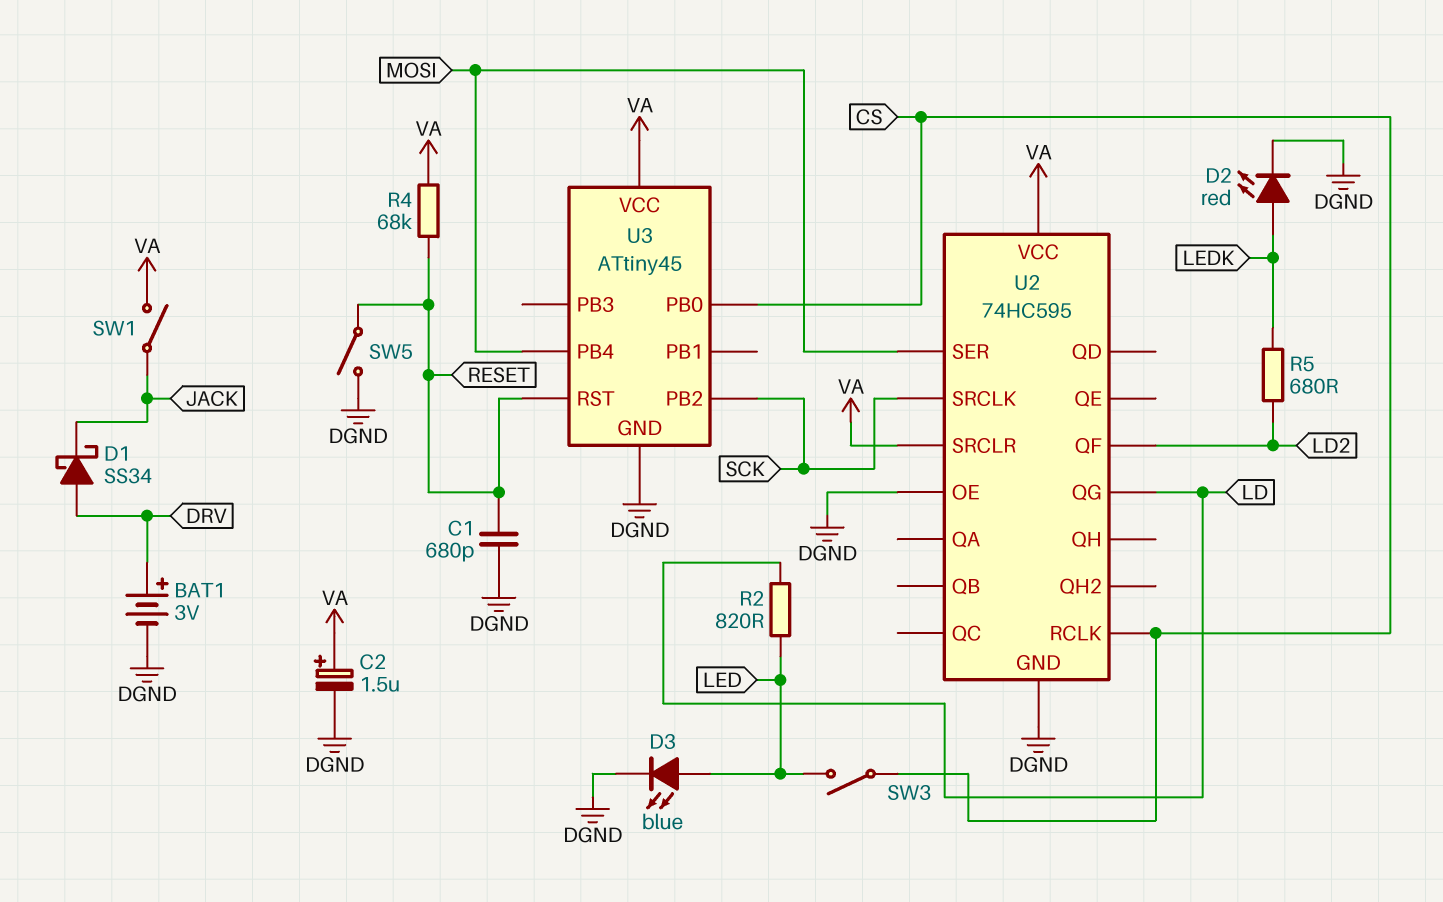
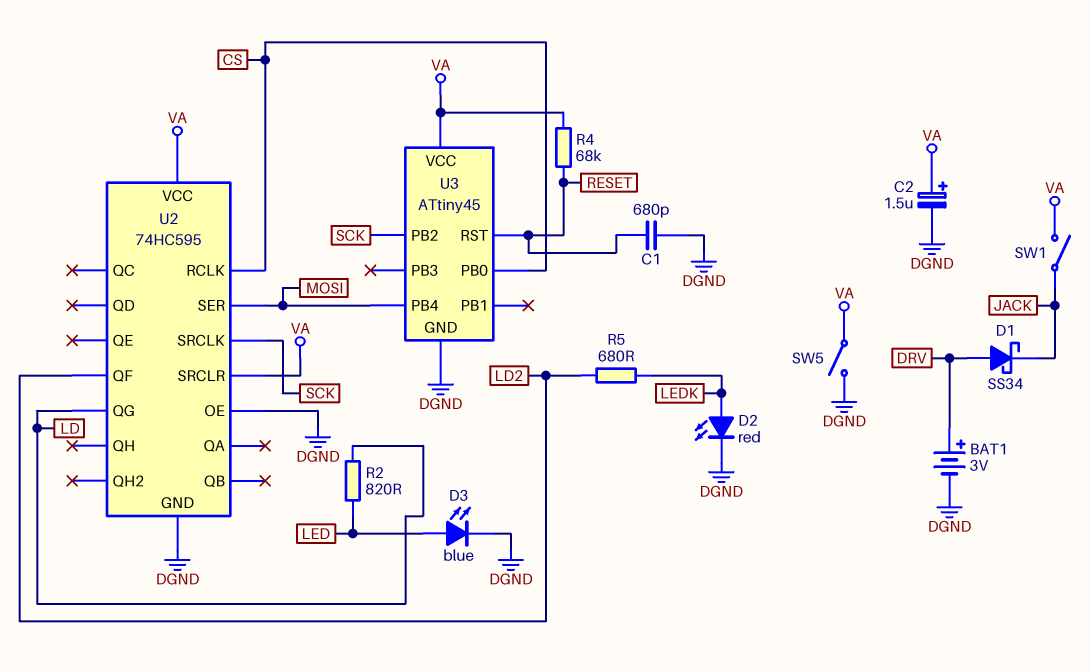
SW3: switch (CS, LED) -> none
SW5: switch (DGND, RESET) -> switch (DGND, VA)

